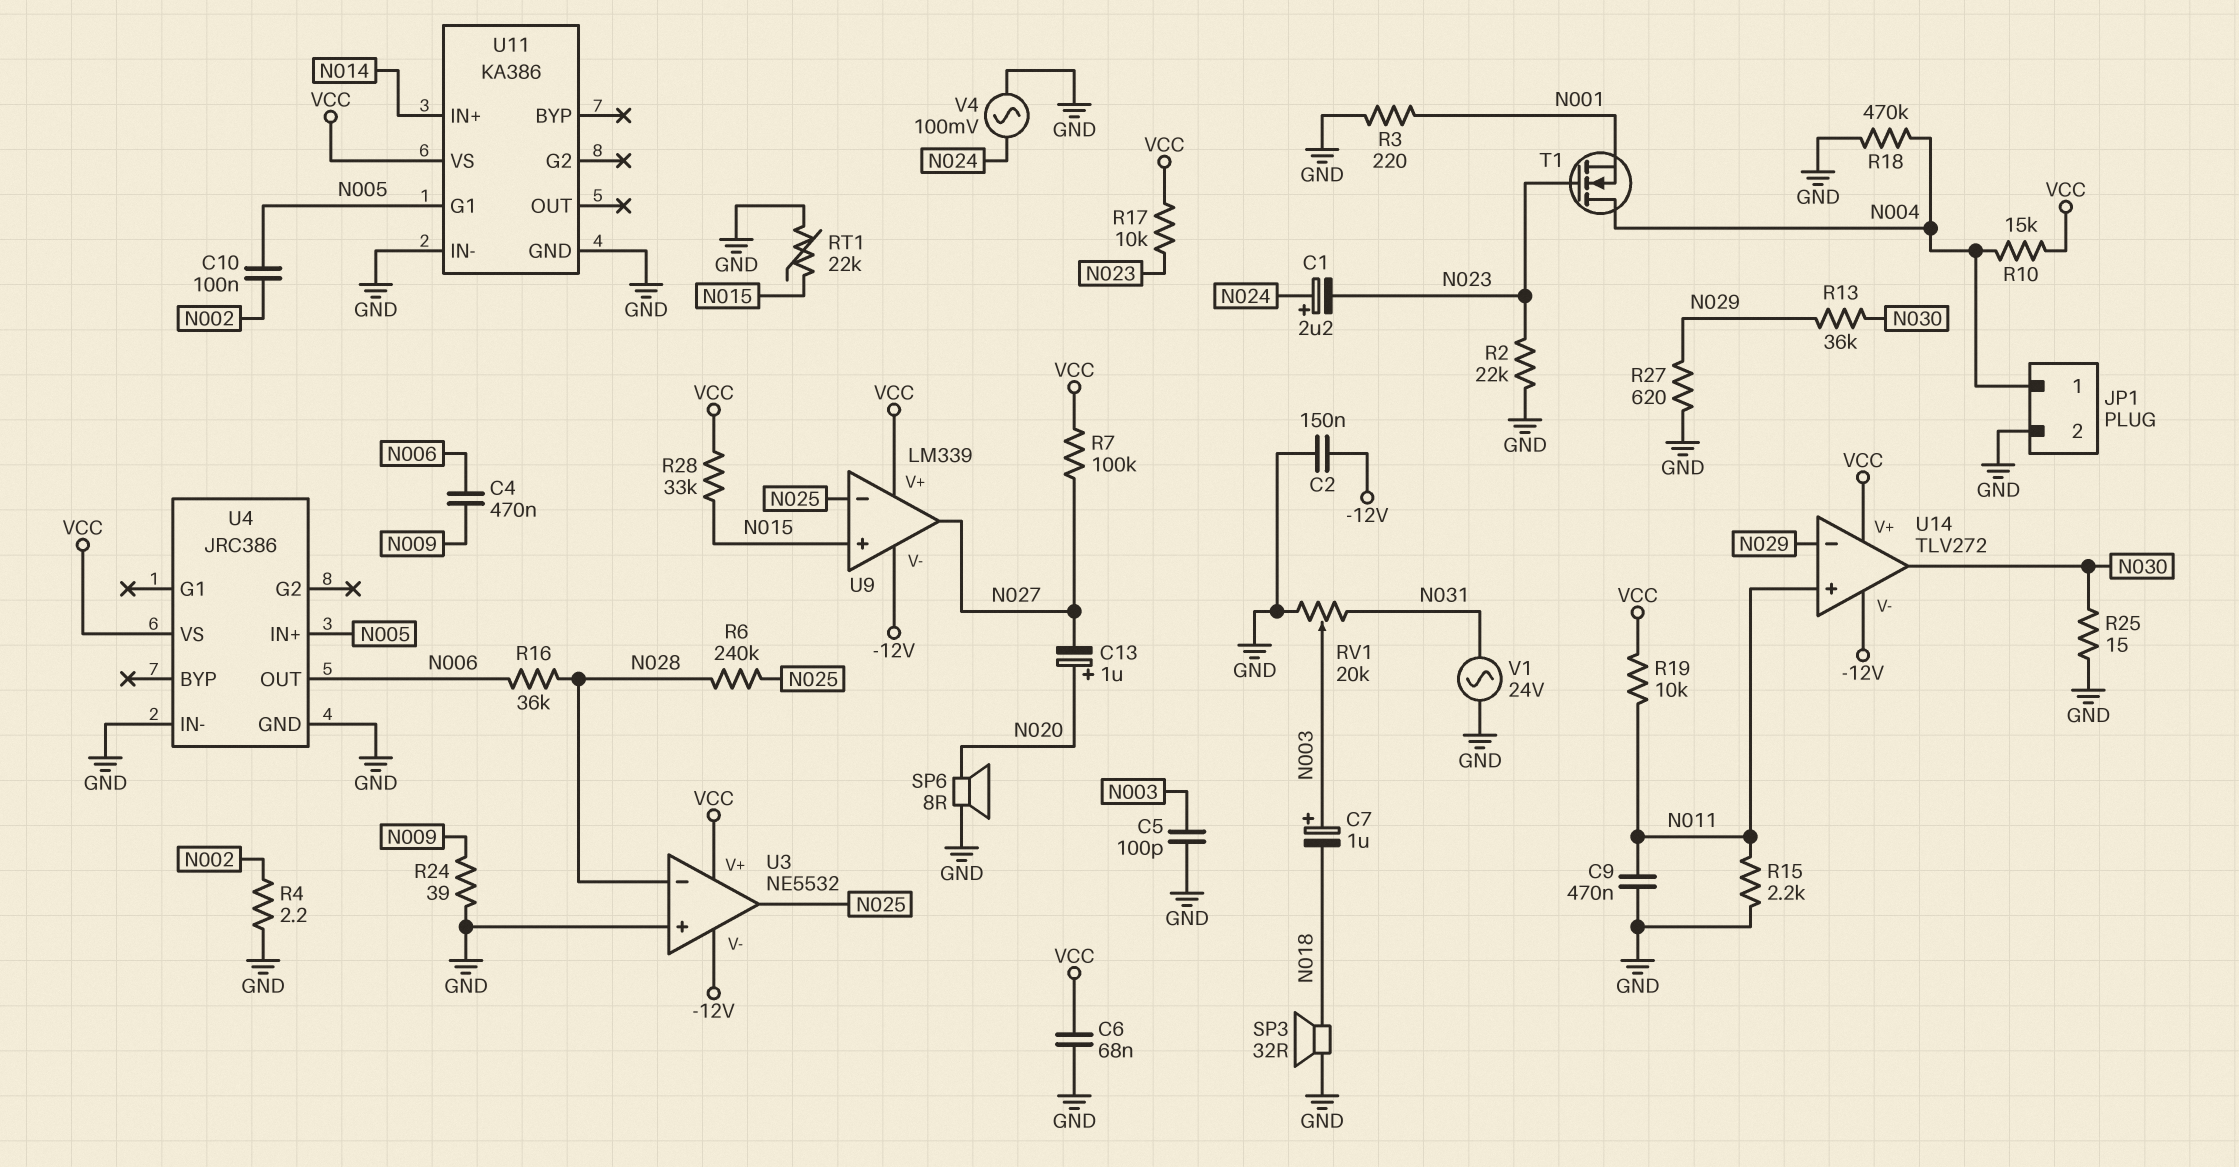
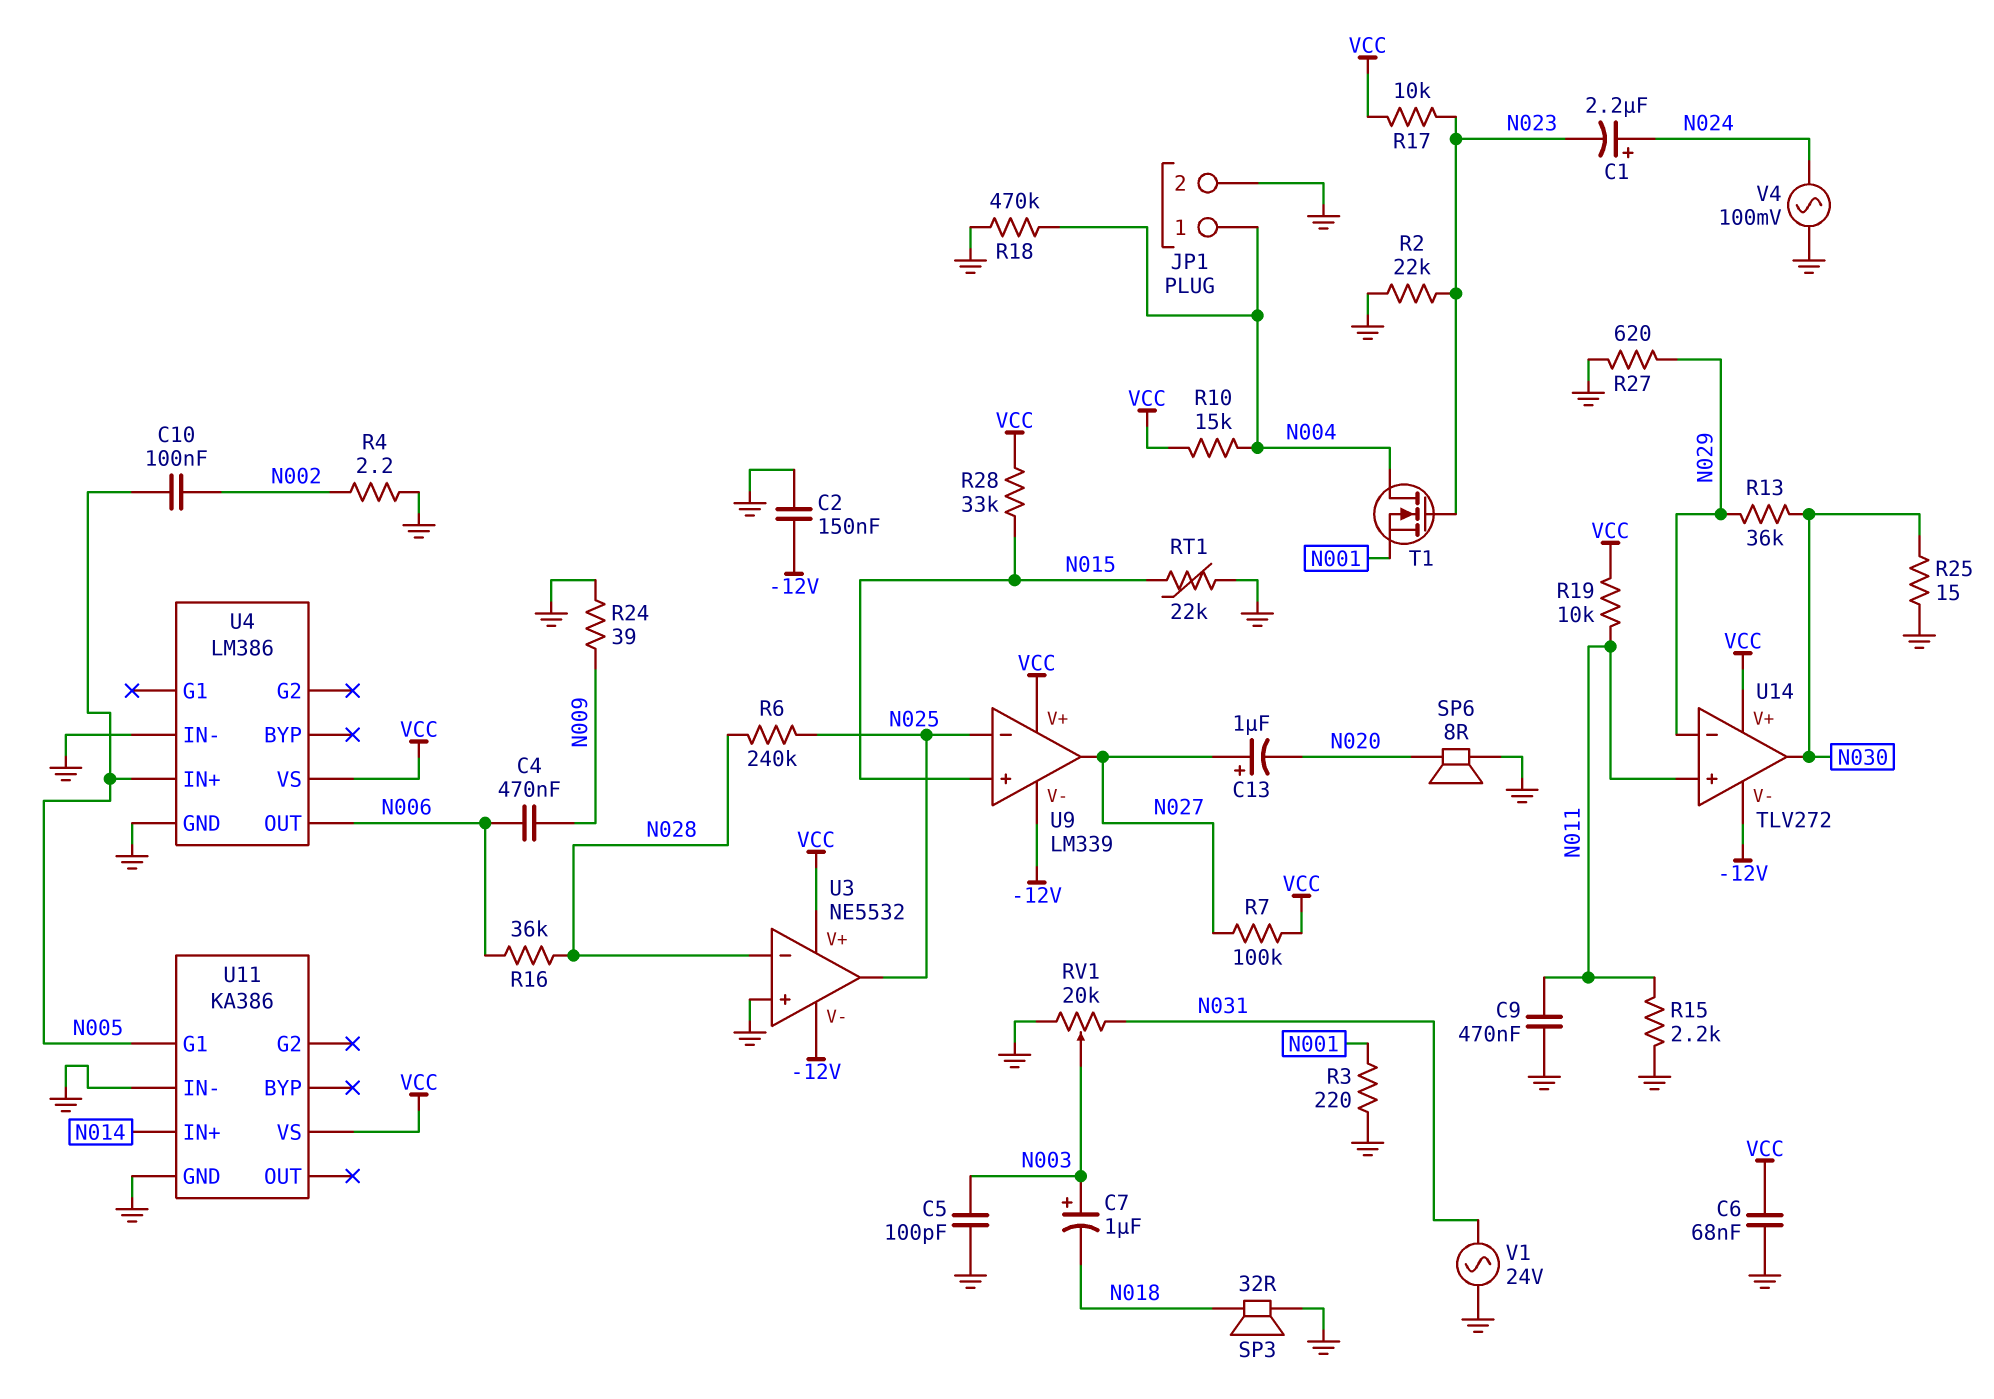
C13: 1uF (plus N020, minus N027) -> 1uF (plus N027, minus N020)
U4: JRC386 -> LM386

